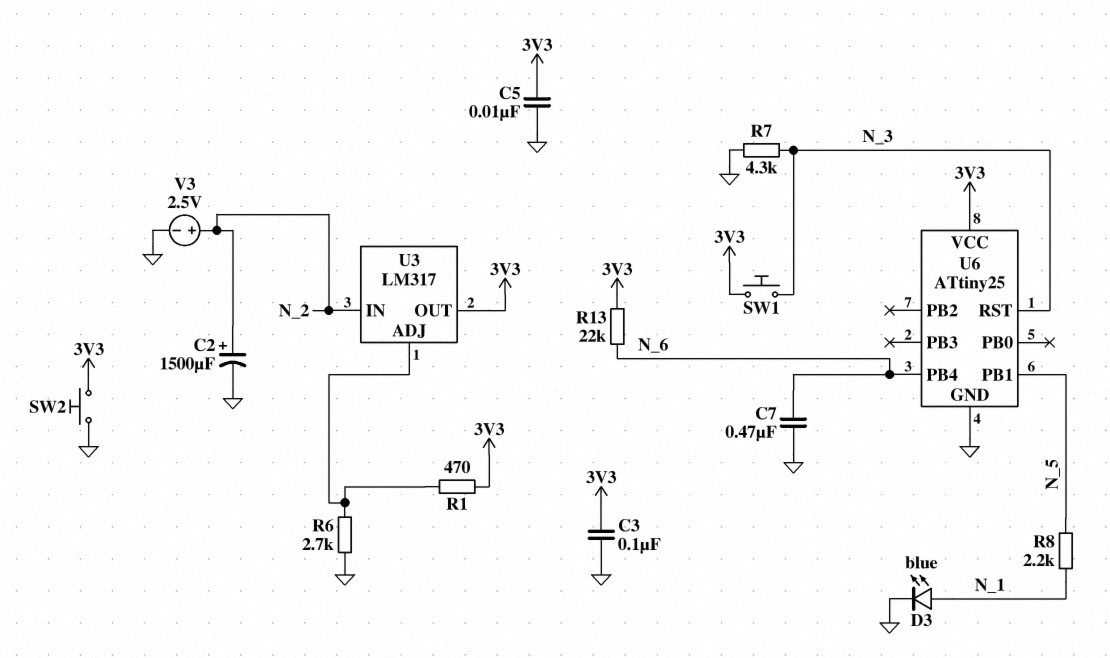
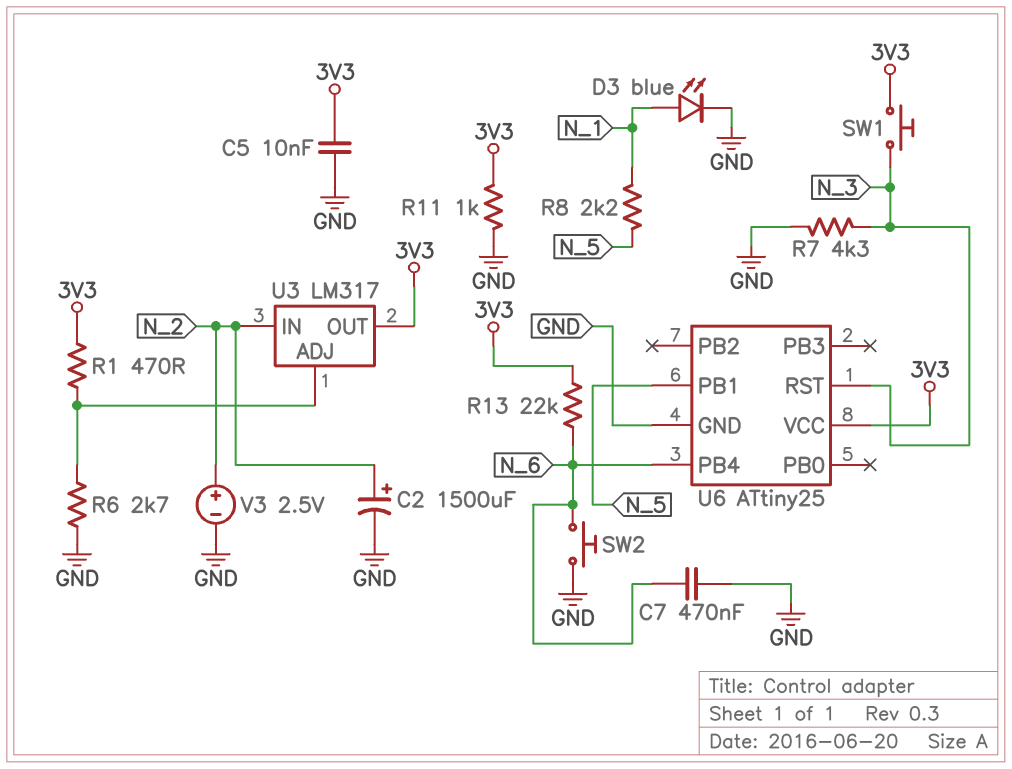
C3: 100nF (3V3, GND) -> none
R11: none -> 1k (3V3, GND)
SW2: button (3V3, GND) -> button (GND, N_6)

